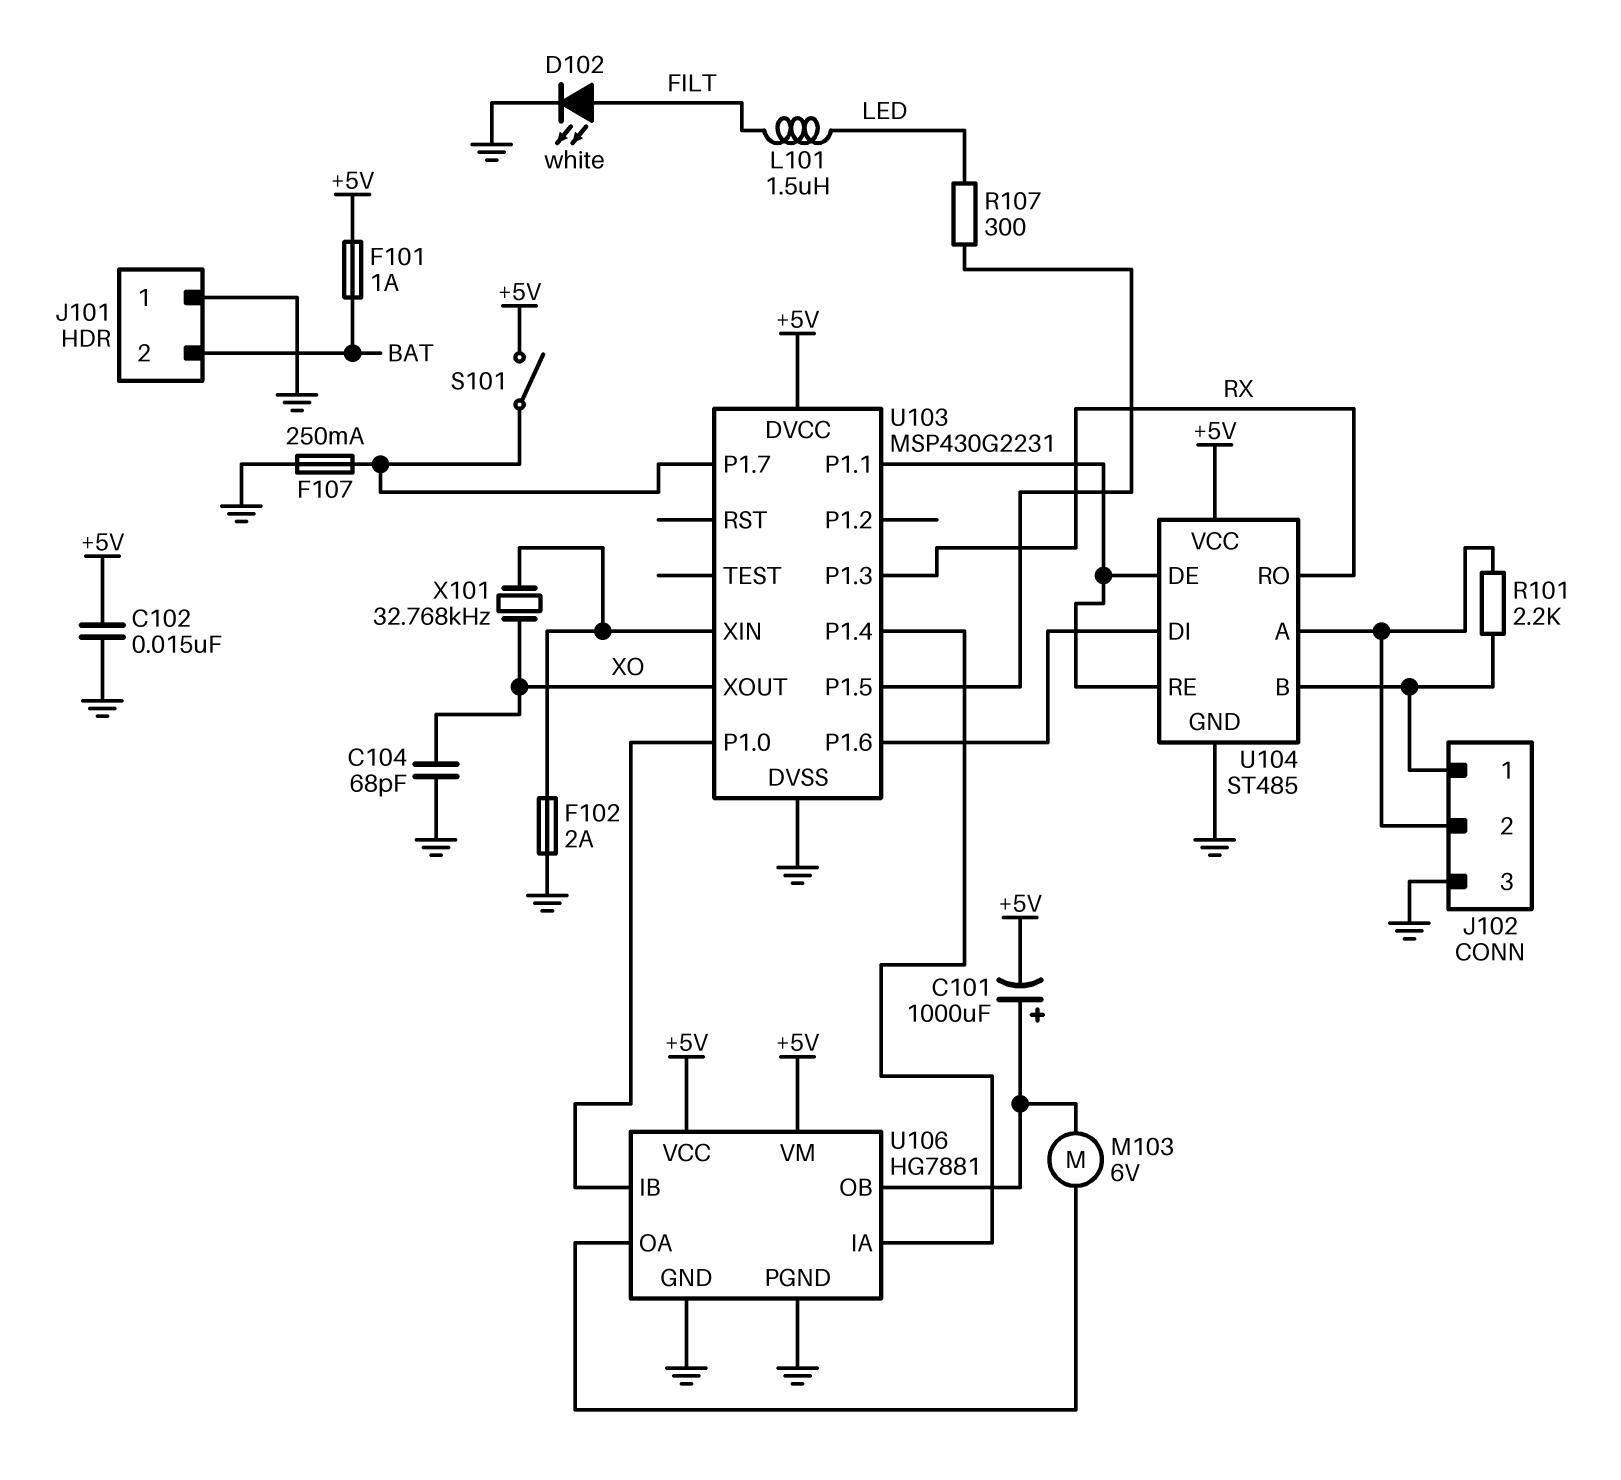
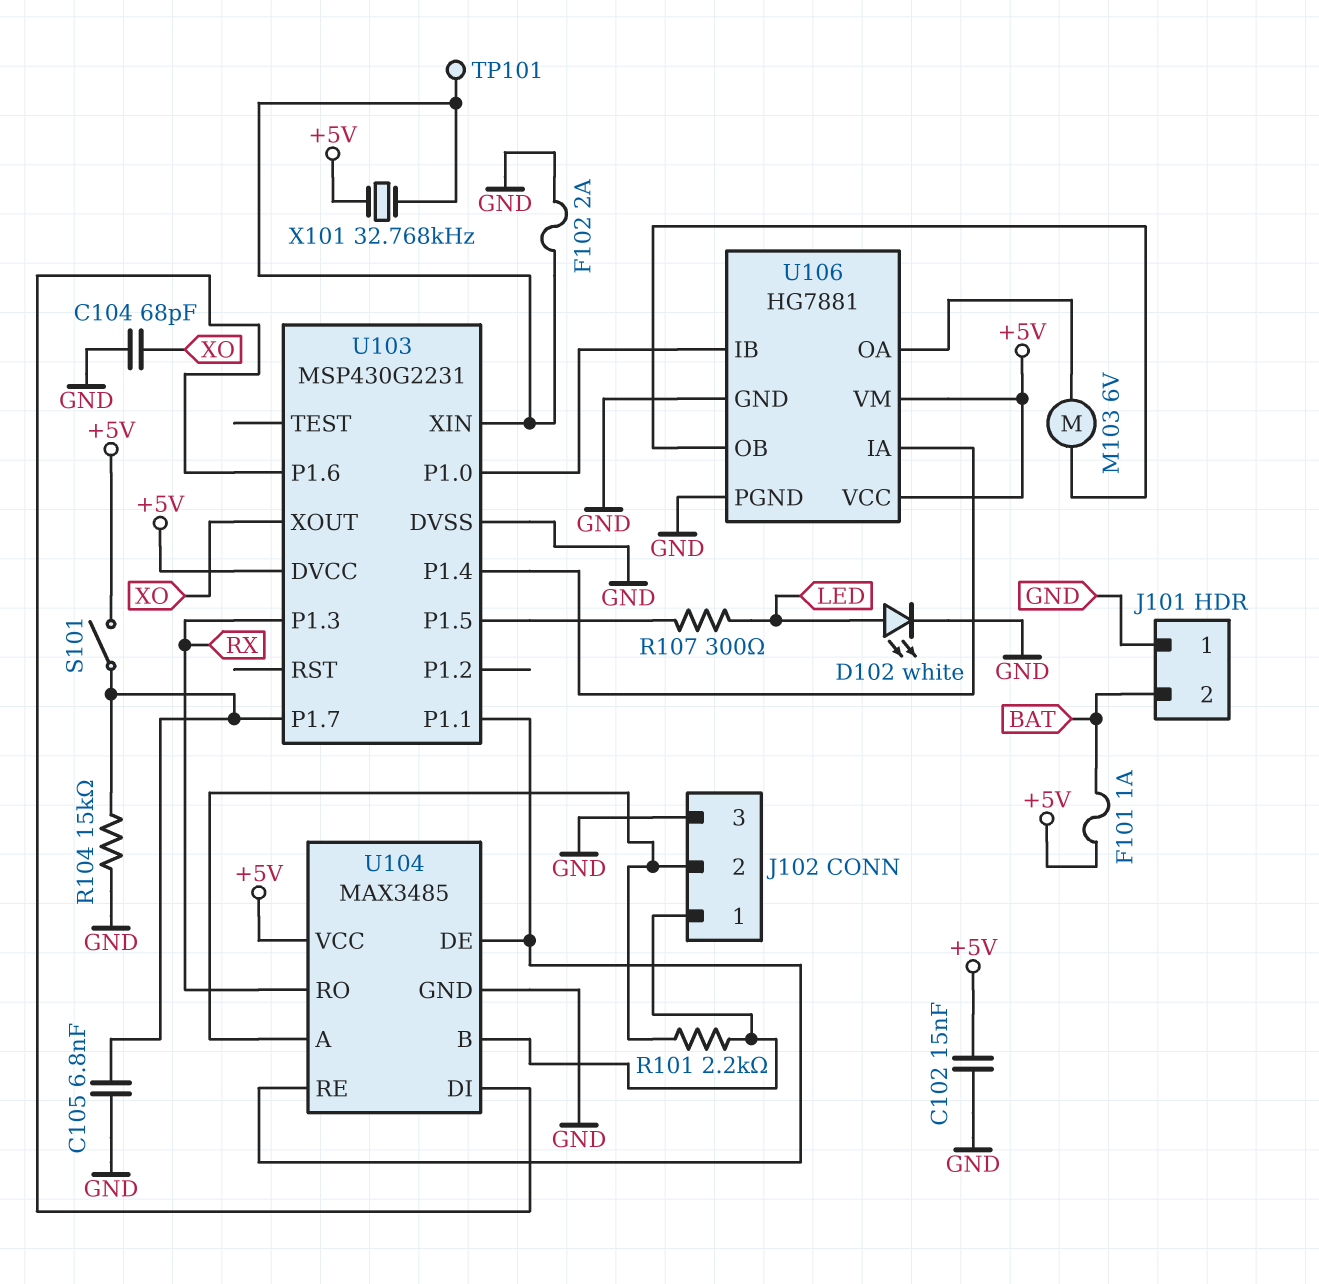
C101: 1000uF (plus U106/OB, minus +5V) -> none
C105: none -> 6.8nF (GND, U103/P1.7)
D102: LED white (A FILT, K GND) -> LED white (A LED, K GND)
F107: 250mA (GND, U103/P1.7) -> none
L101: 1.5uH (FILT, LED) -> none
R104: none -> 15k (GND, U103/P1.7)
TP101: none -> test point (U103/XIN)
U104: ST485 -> MAX3485
X101: 32.768kHz (U103/XIN, XO) -> 32.768kHz (+5V, U103/XIN)

